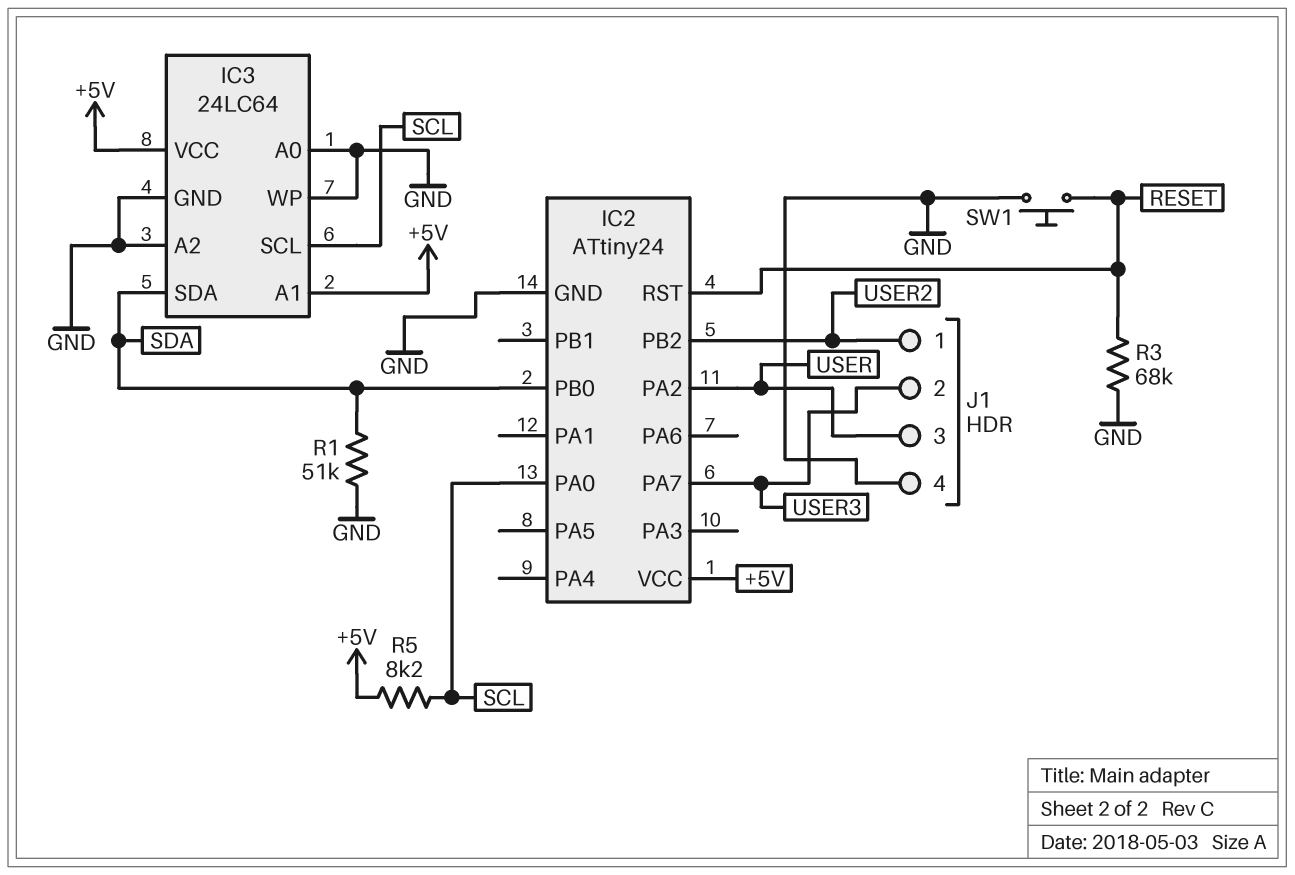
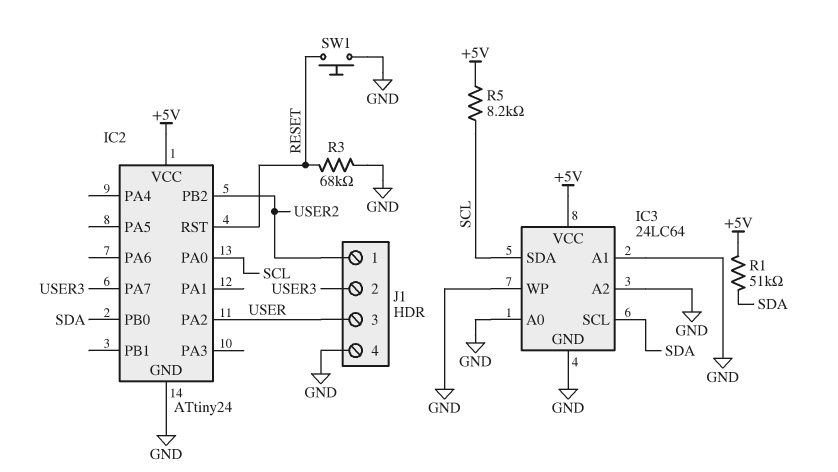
IC3 pin A1: +5V -> GND
IC3 pin SCL: SCL -> SDA
IC3 pin SDA: SDA -> SCL
R1: 51k (GND, SDA) -> 51k (+5V, SDA)

